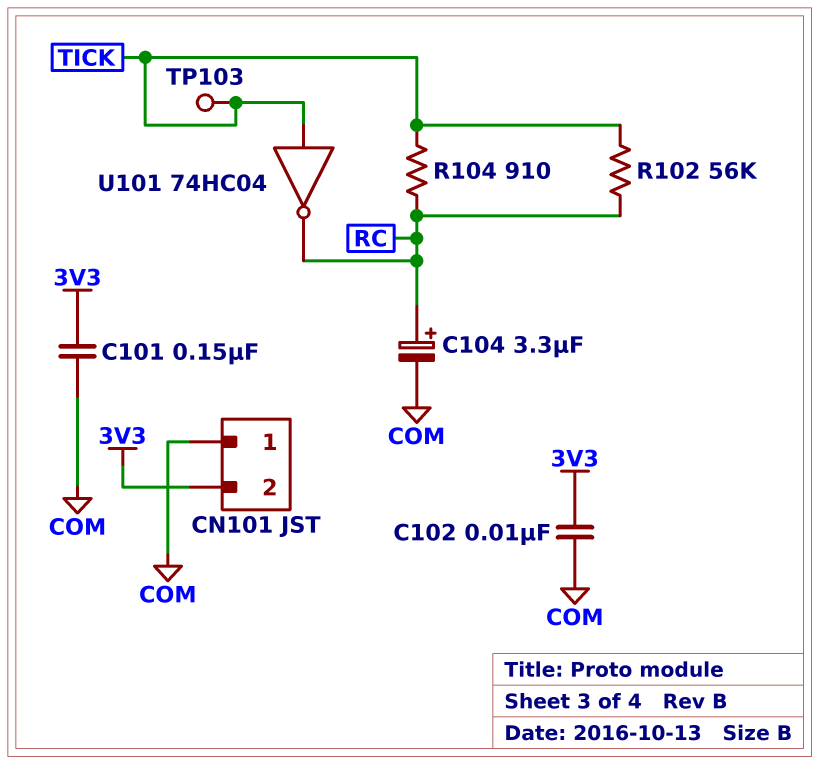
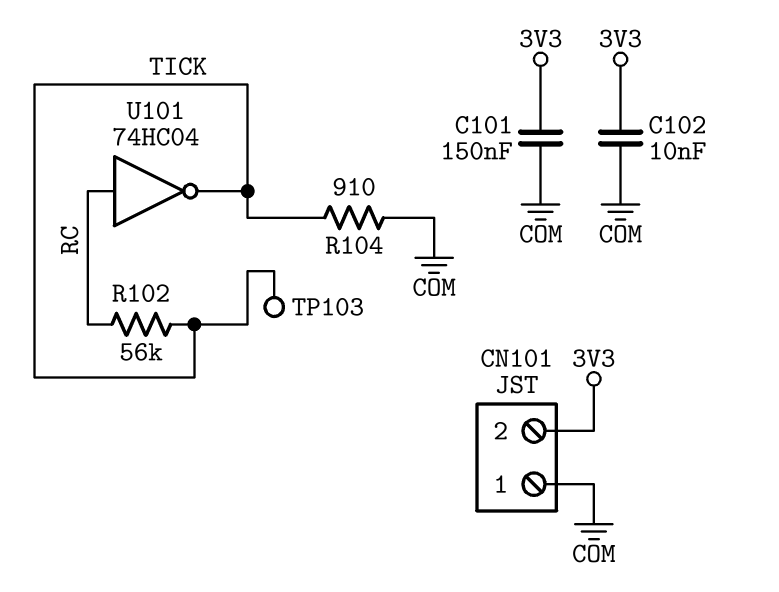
C104: 3.3uF (plus RC, minus COM) -> none
R104: 910 (RC, TICK) -> 910 (COM, TICK)
U101: NOT 74HC04 (in TICK, out RC) -> NOT 74HC04 (in RC, out TICK)

